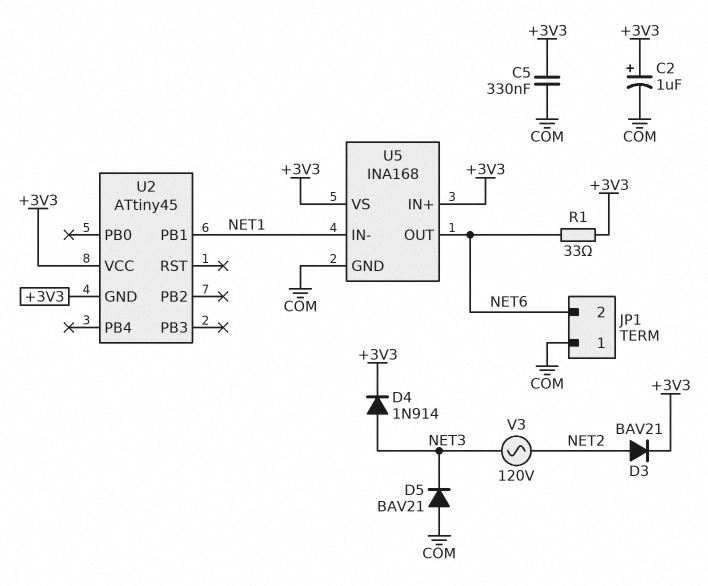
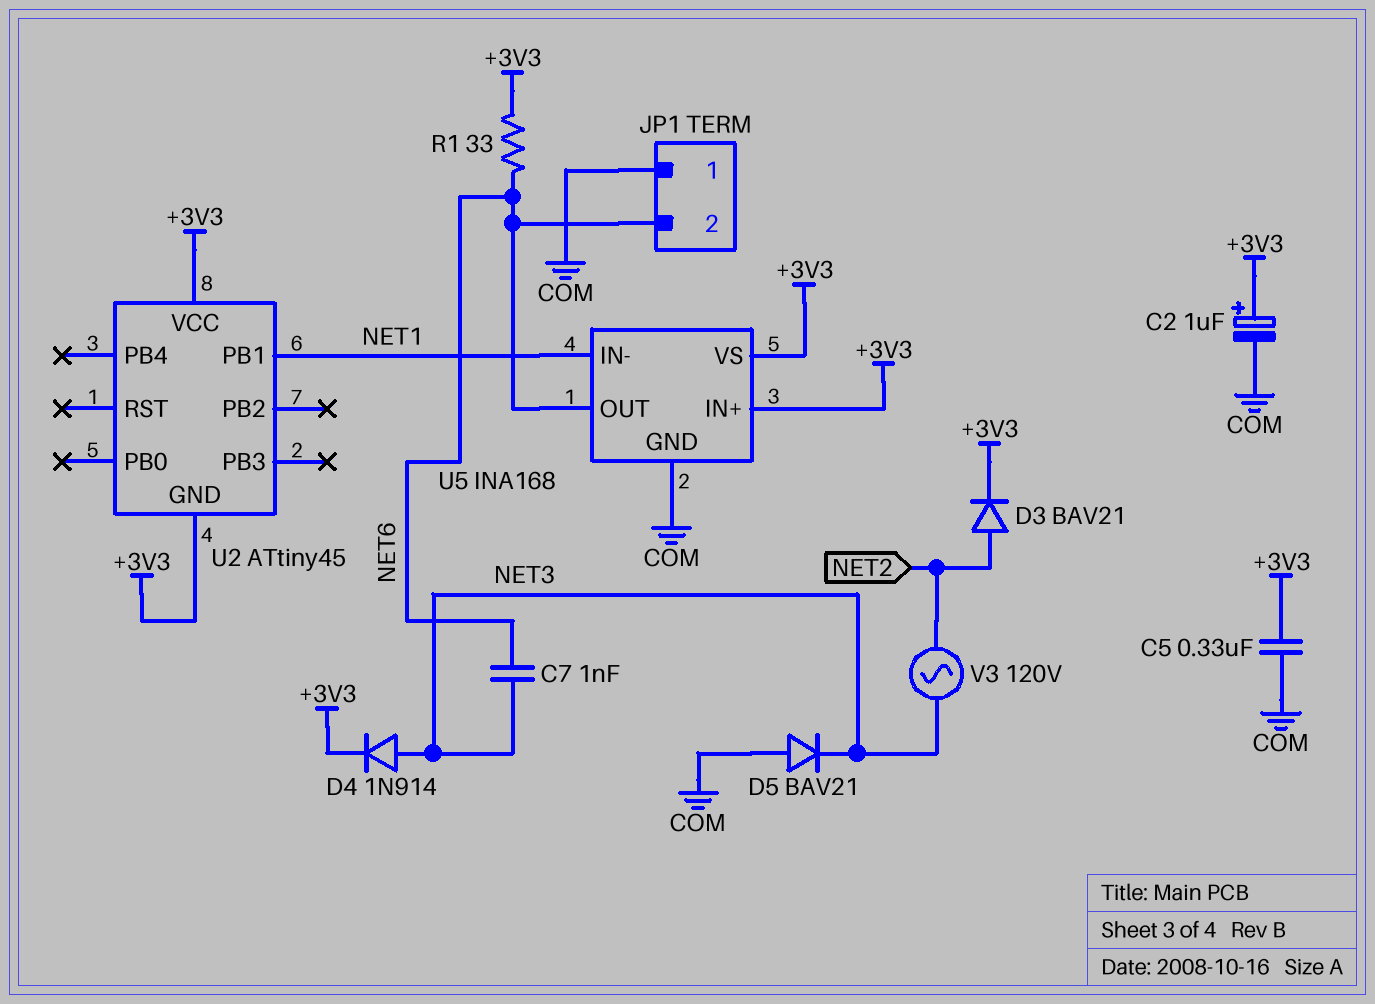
C7: none -> 1nF (NET3, NET6)

